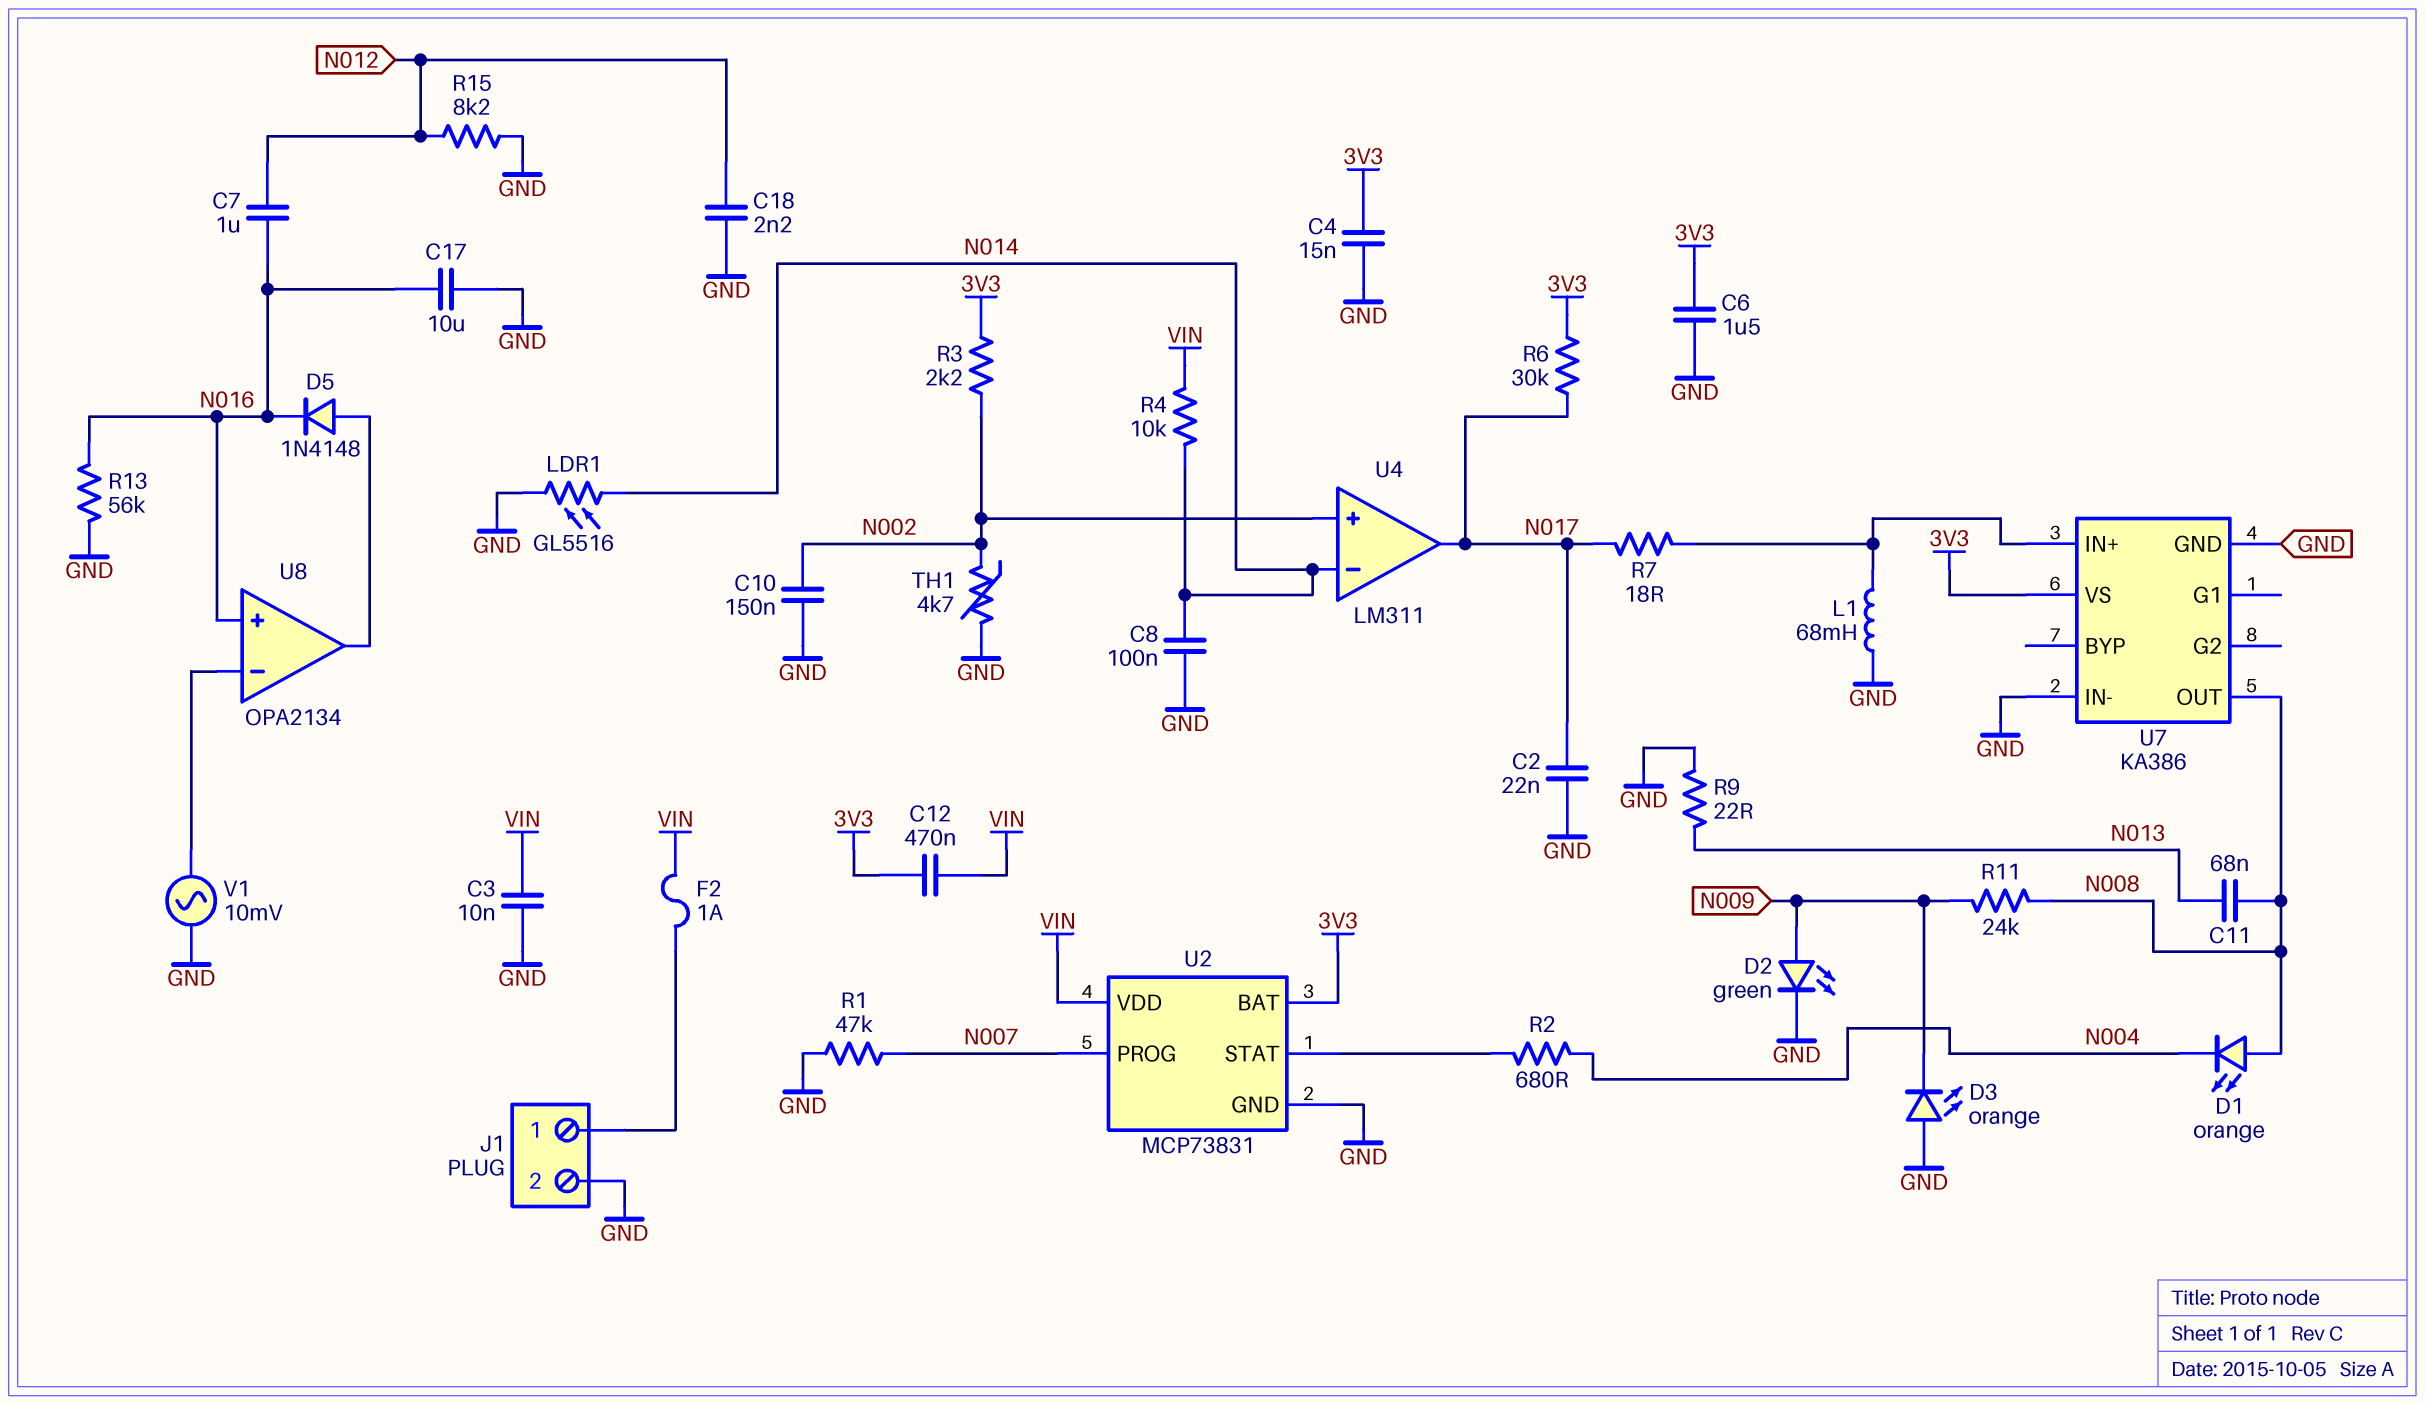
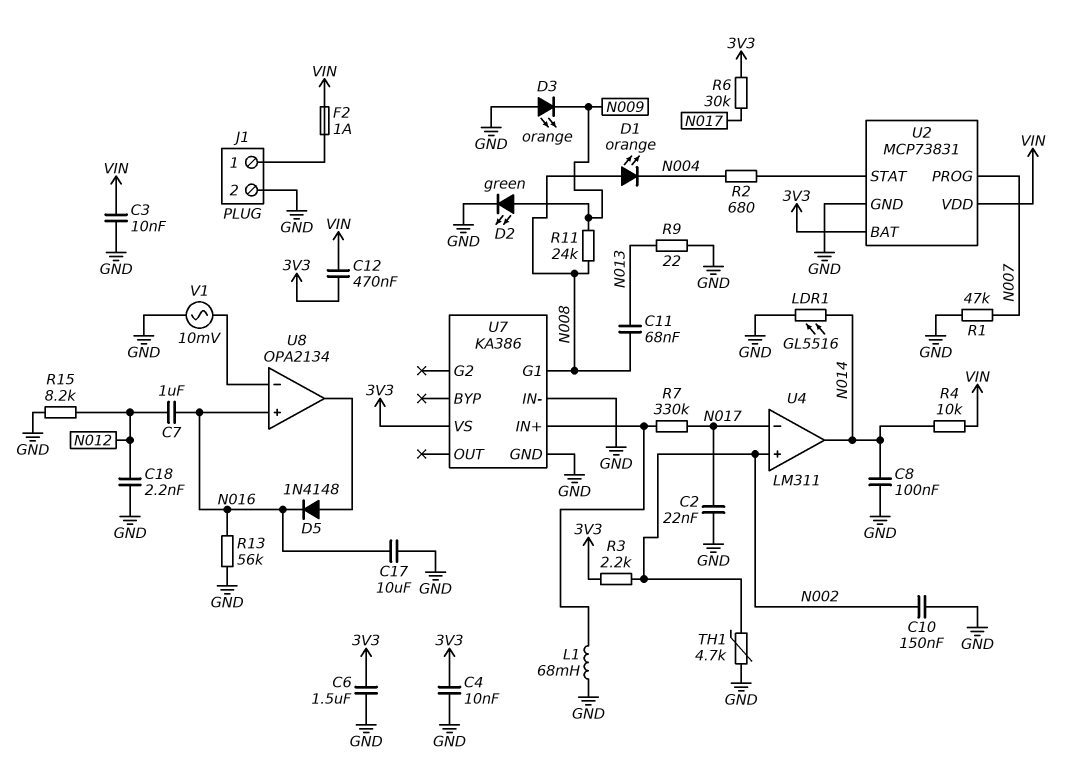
C4: 15nF (3V3, GND) -> 10nF (3V3, GND)
R7: 18 (N017, U7/IN+) -> 330k (N017, U7/IN+)
U4 pin in-: N014 -> N017
U4 pin out: N017 -> N014
U7 pin G1: none -> N008
U7 pin OUT: N008 -> none

